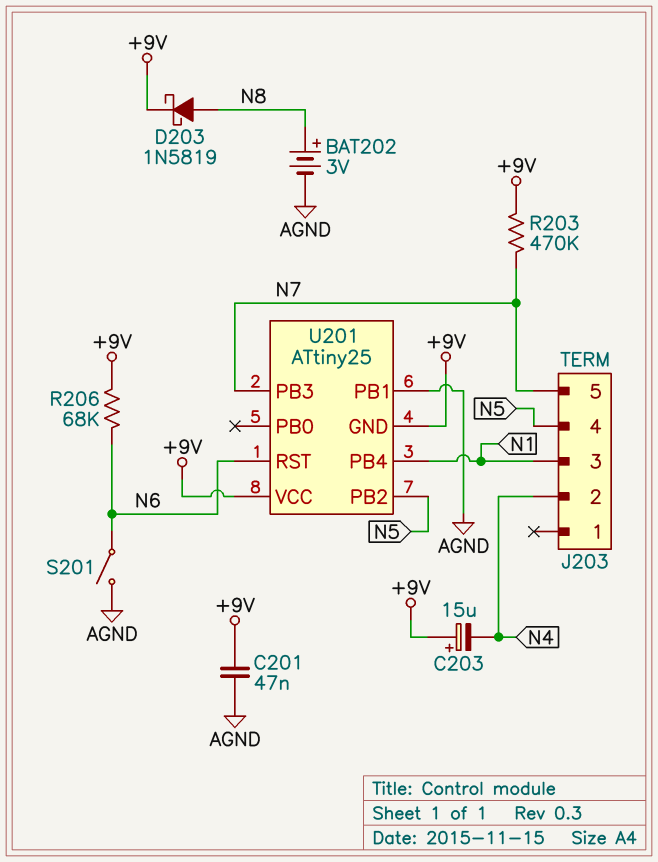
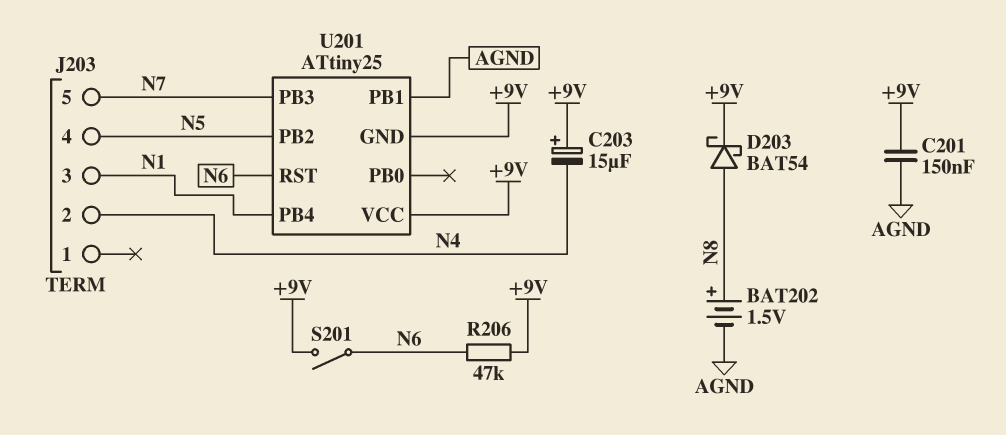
BAT202: 3V (plus N8, minus AGND) -> 1.5V (plus N8, minus AGND)
C201: 47nF (+9V, AGND) -> 150nF (+9V, AGND)
D203: schottky 1N5819 (A N8, K +9V) -> schottky BAT54 (A N8, K +9V)
R203: 470k (+9V, N7) -> none
R206: 68k (+9V, N6) -> 47k (+9V, N6)
S201: switch (AGND, N6) -> switch (+9V, N6)

